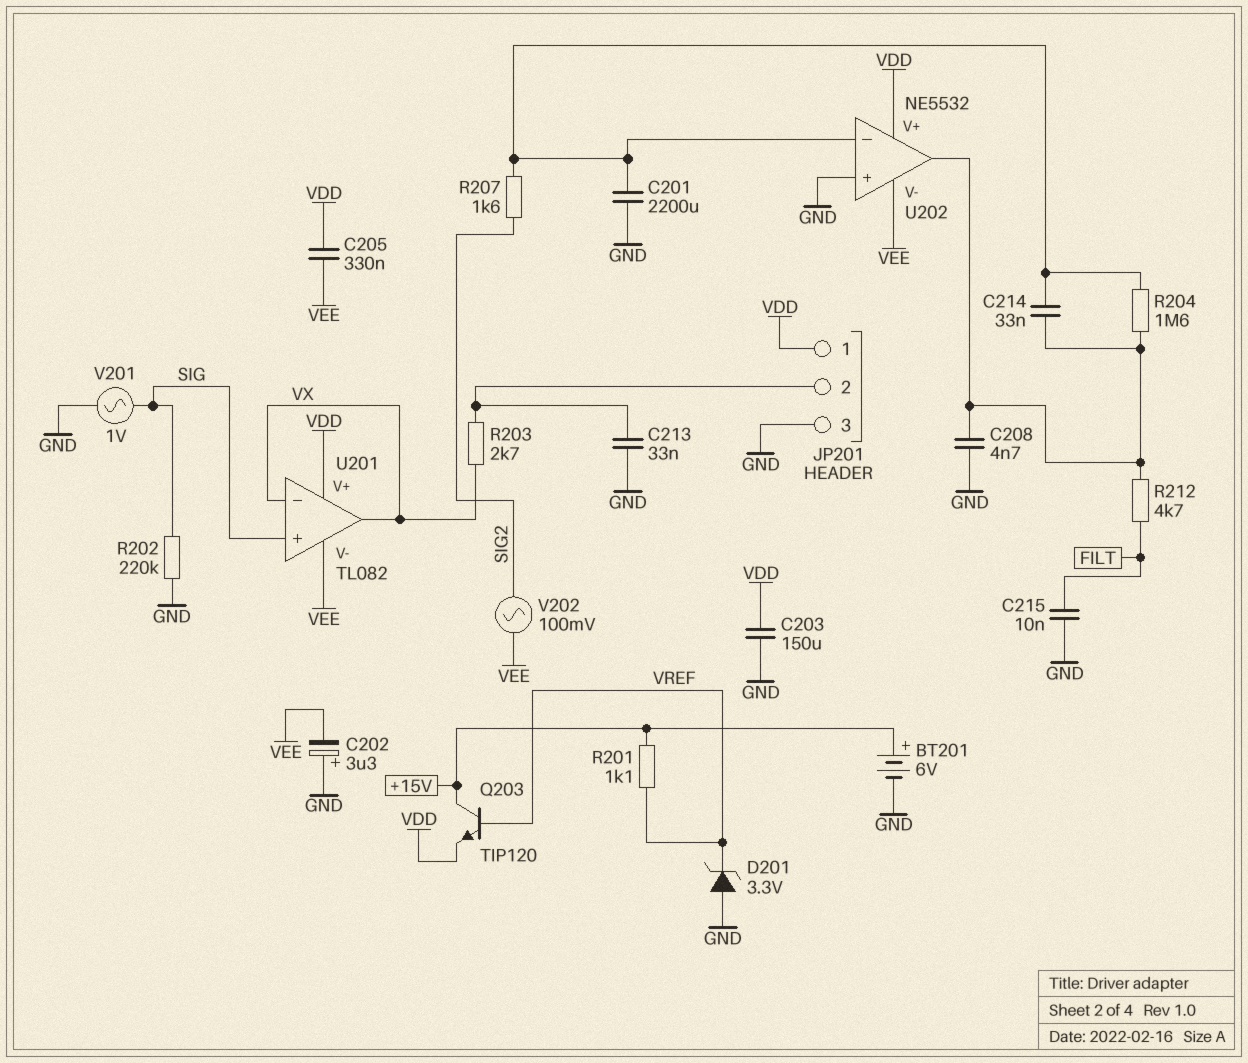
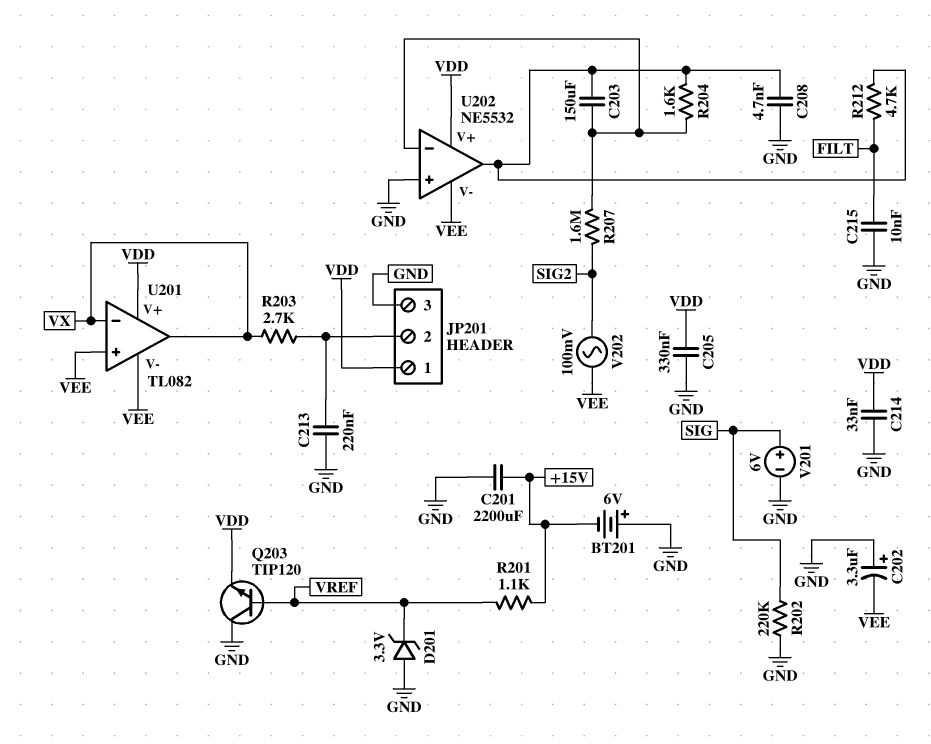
BT201: 6V (plus +15V, minus GND) -> 6V (plus GND, minus +15V)
C201: 2200uF (GND, U202/in-) -> 2200uF (+15V, GND)
C203: 150uF (GND, VDD) -> 150uF (U202/in-, U202/out)
C205: 330nF (VDD, VEE) -> 330nF (GND, VDD)
C213: 33nF (GND, JP201/2) -> 220nF (GND, JP201/2)
C214: 33nF (U202/in-, U202/out) -> 33nF (GND, VDD)
Q203: NPN TIP120 (B VREF, C +15V, E VDD) -> NPN TIP120 (B VREF, C GND, E VDD)
R204: 1.6M (U202/in-, U202/out) -> 1.6k (U202/in-, U202/out)
R207: 1.6k (SIG2, U202/in-) -> 1.6M (SIG2, U202/in-)
U201 pin in+: SIG -> VEE
V201: AC 1V (GND, SIG) -> 6V (plus SIG, minus GND)

